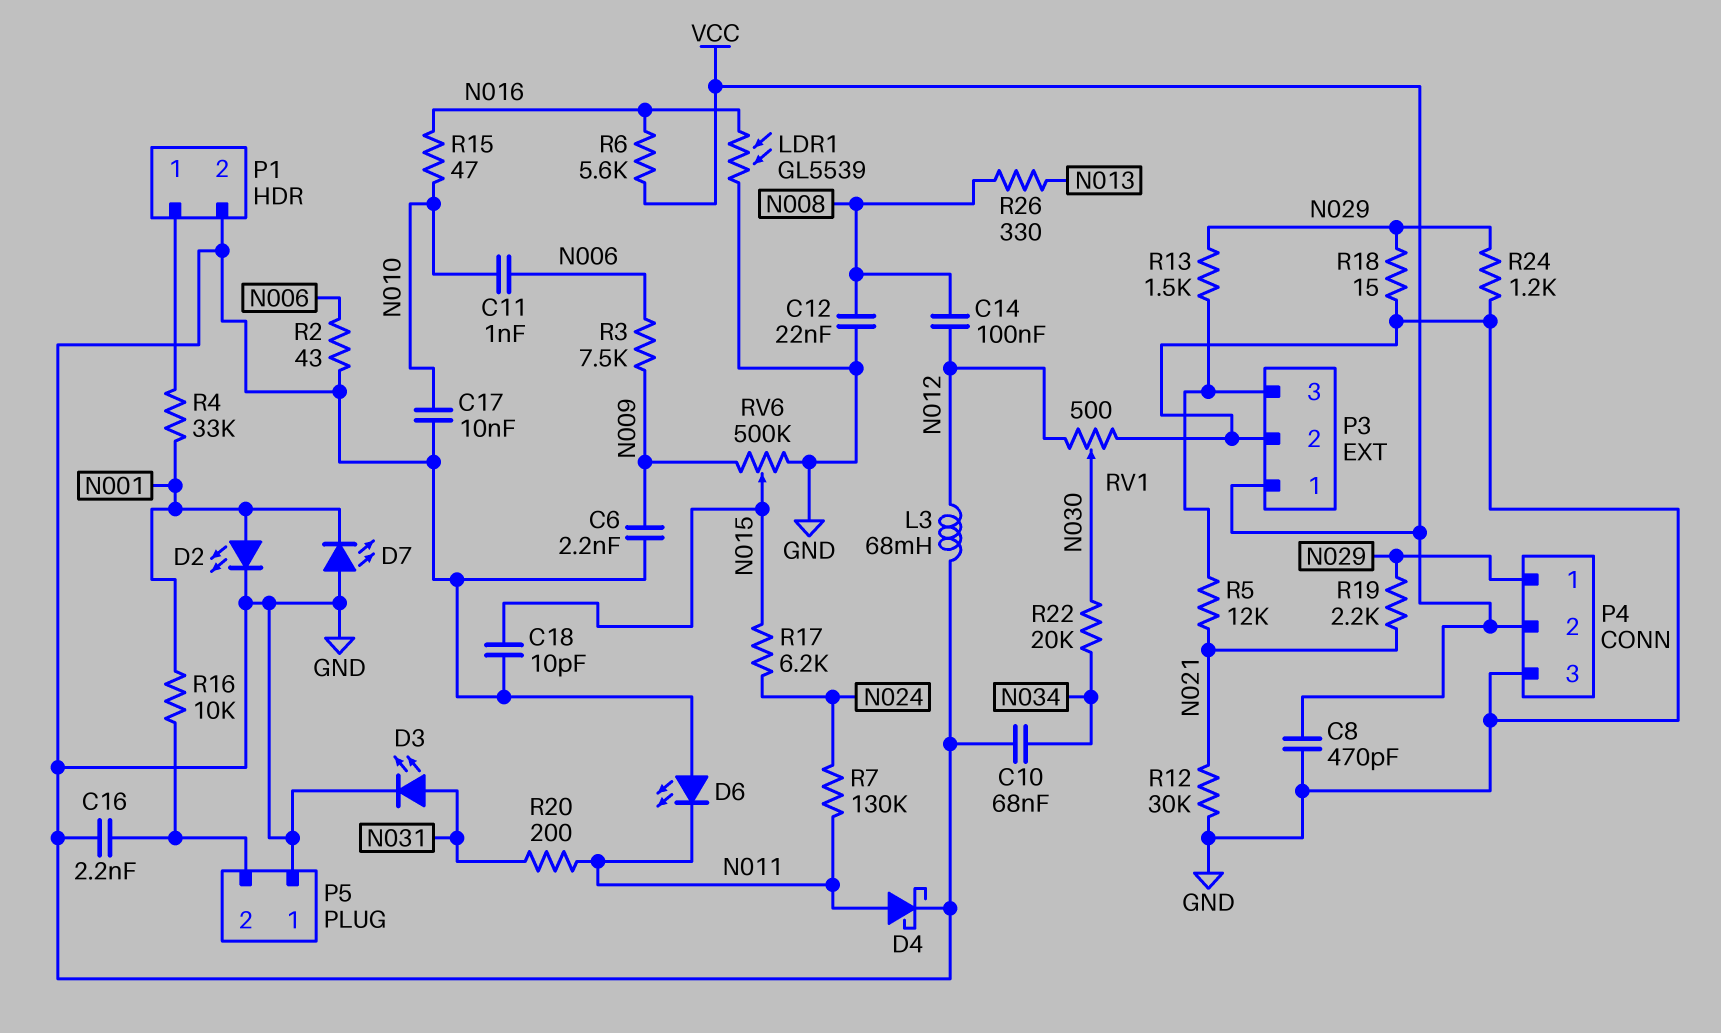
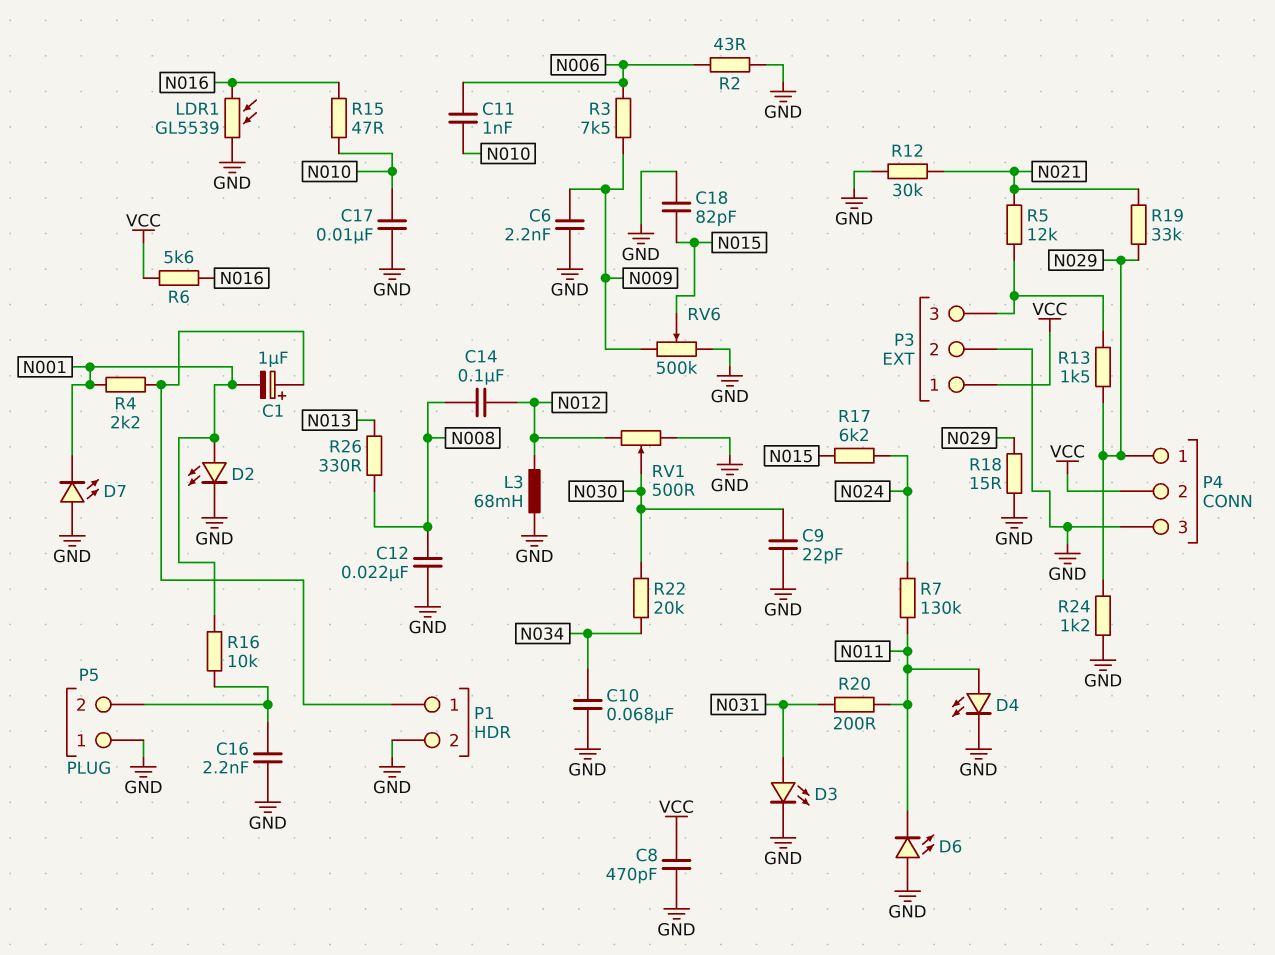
C1: none -> 1uF (plus P1/1, minus N001)
C9: none -> 22pF (GND, N030)
C18: 10pF (GND, N015) -> 82pF (GND, N015)
D4: schottky (A N011, K GND) -> LED (A N011, K GND)
R4: 33k (N001, P1/1) -> 2.2k (N001, P1/1)
R19: 2.2k (N021, N029) -> 33k (N021, N029)

